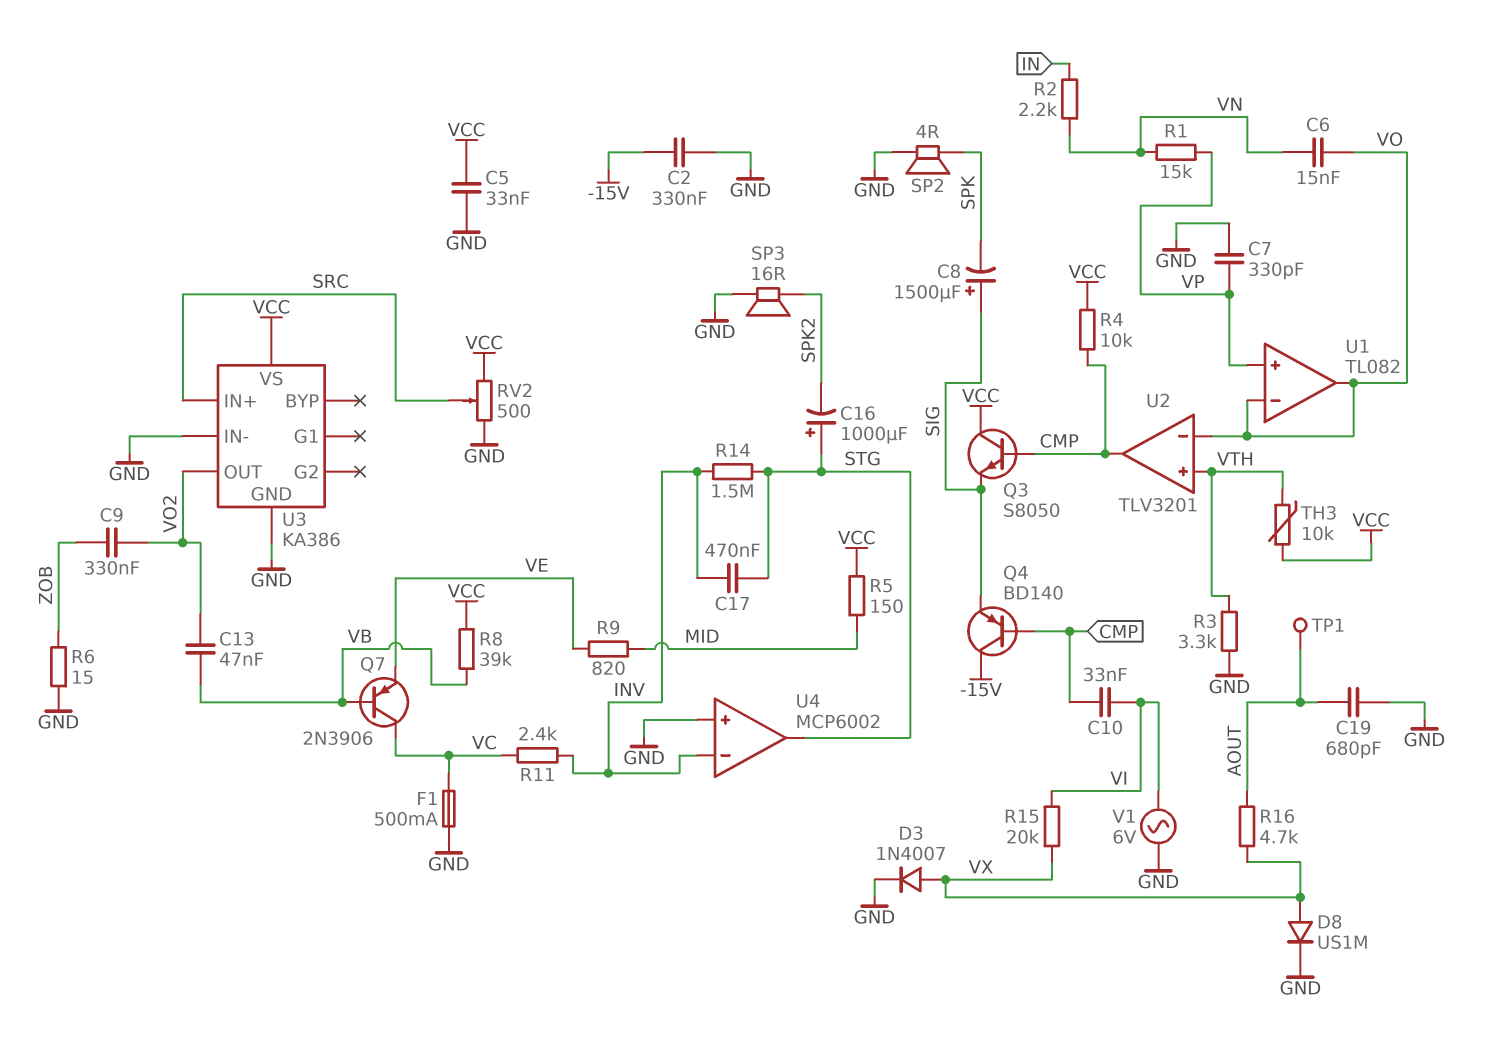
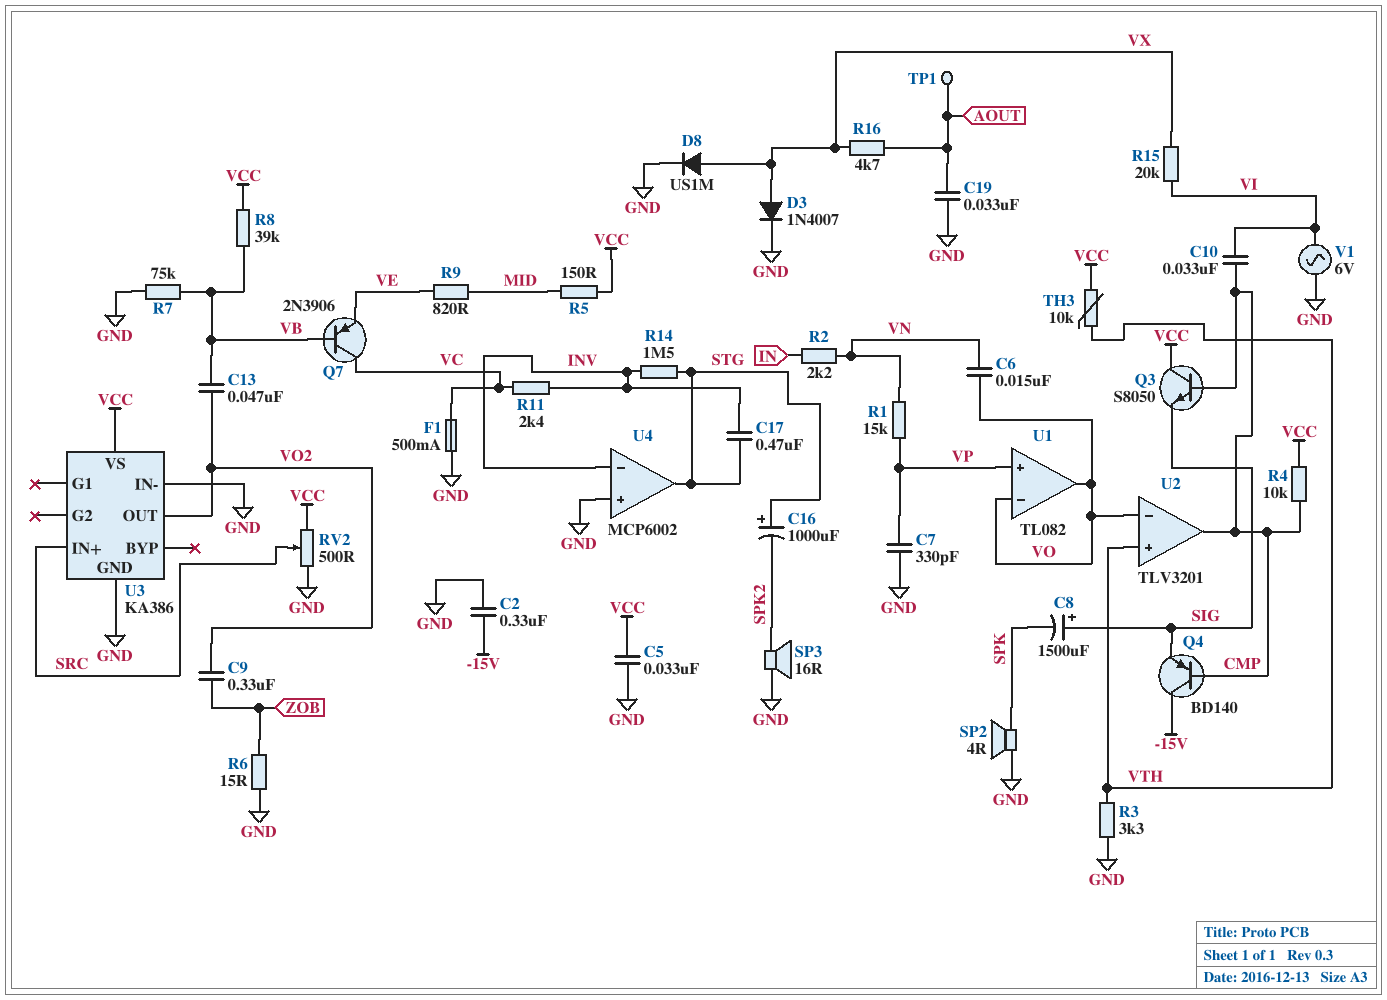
C19: 680pF (AOUT, GND) -> 33nF (AOUT, GND)
R7: none -> 75k (GND, VB)

